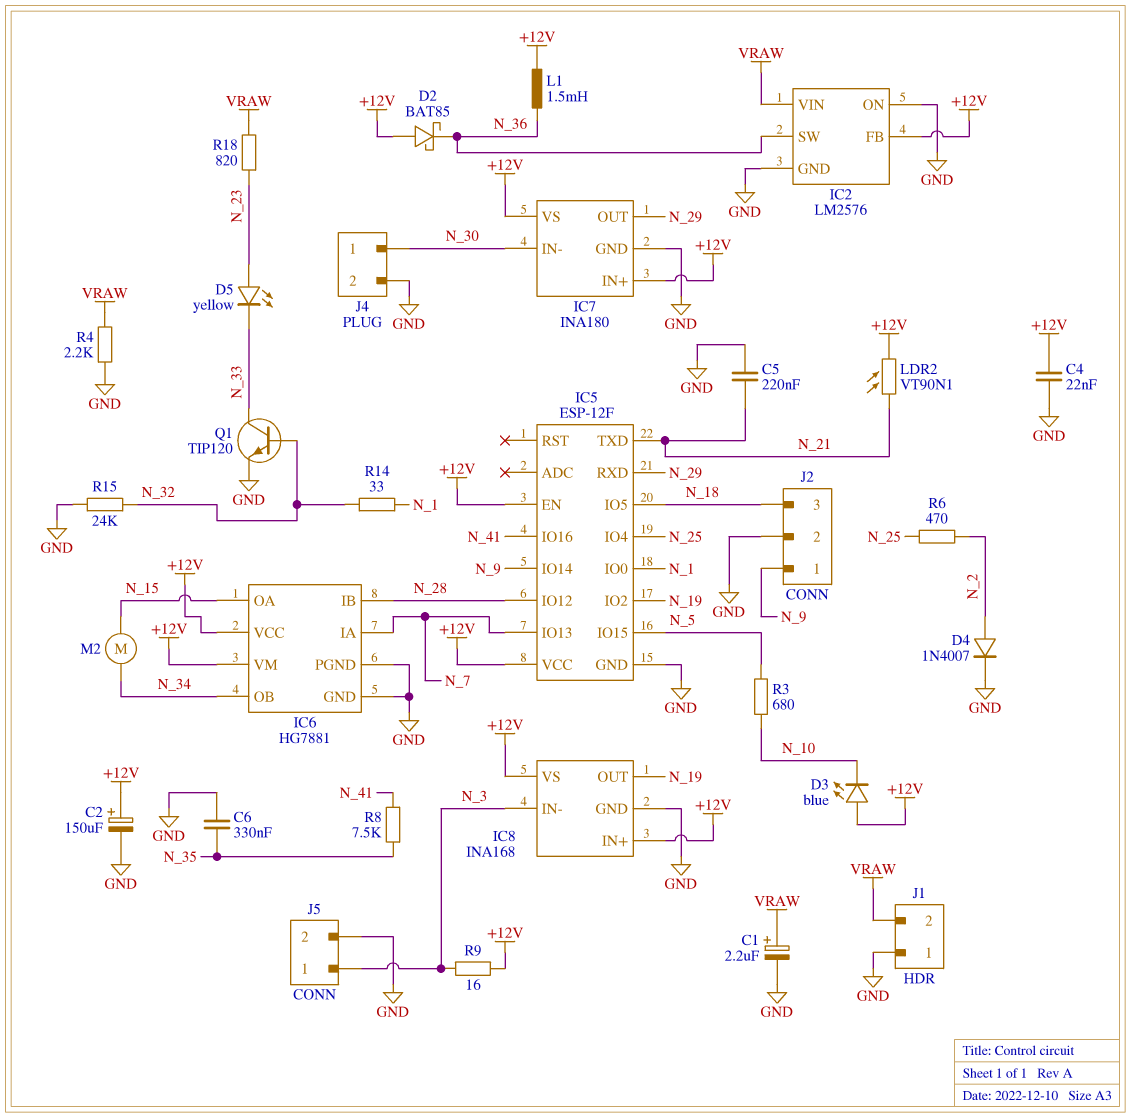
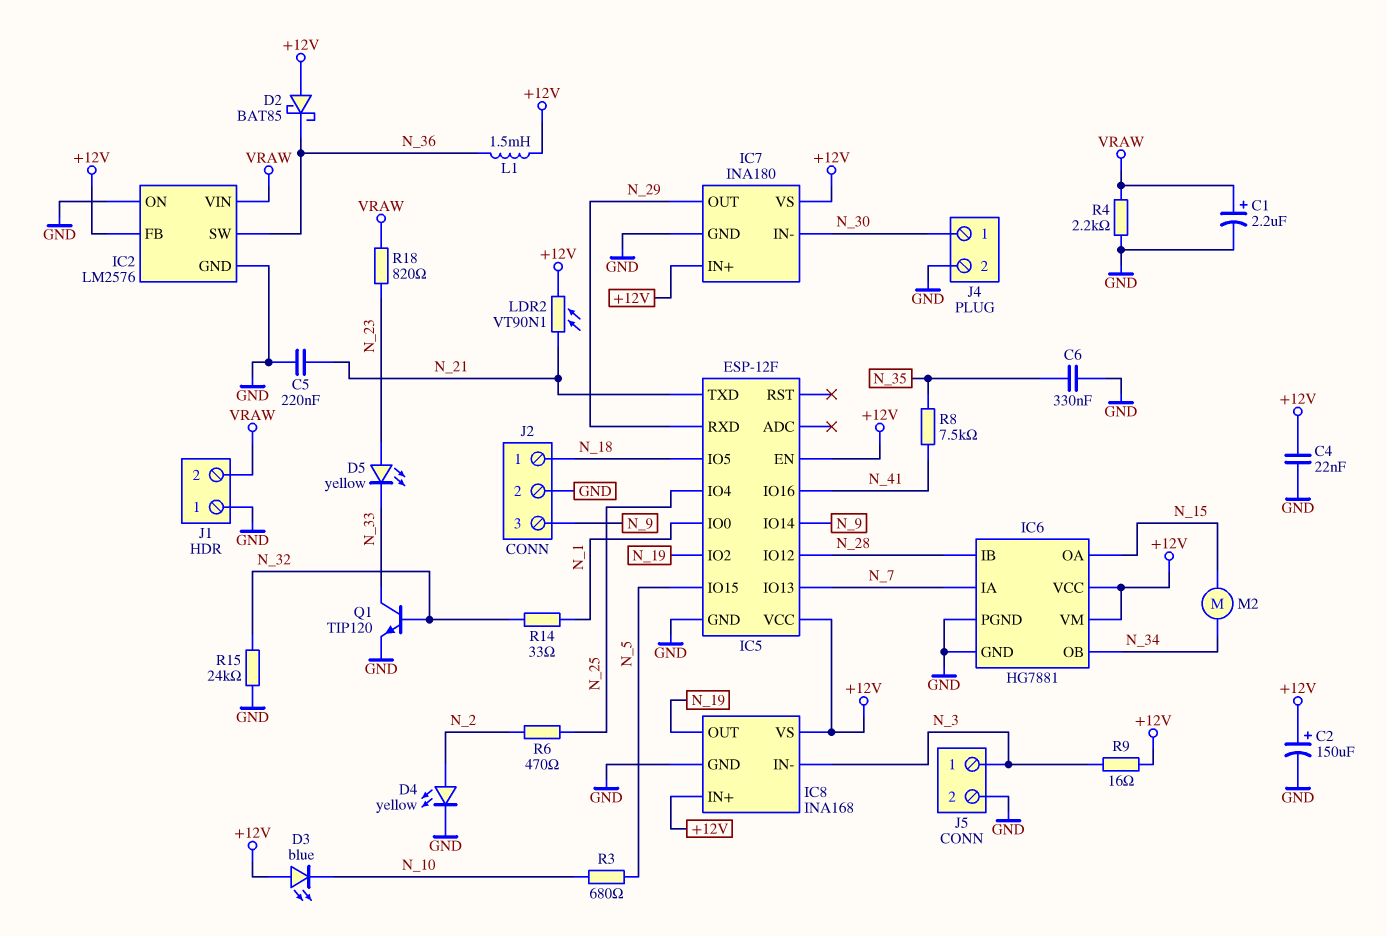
D4: diode 1N4007 (A N_2, K GND) -> LED yellow (A N_2, K GND)
J2 pin 1: N_9 -> N_18
J2 pin 3: N_18 -> N_9

